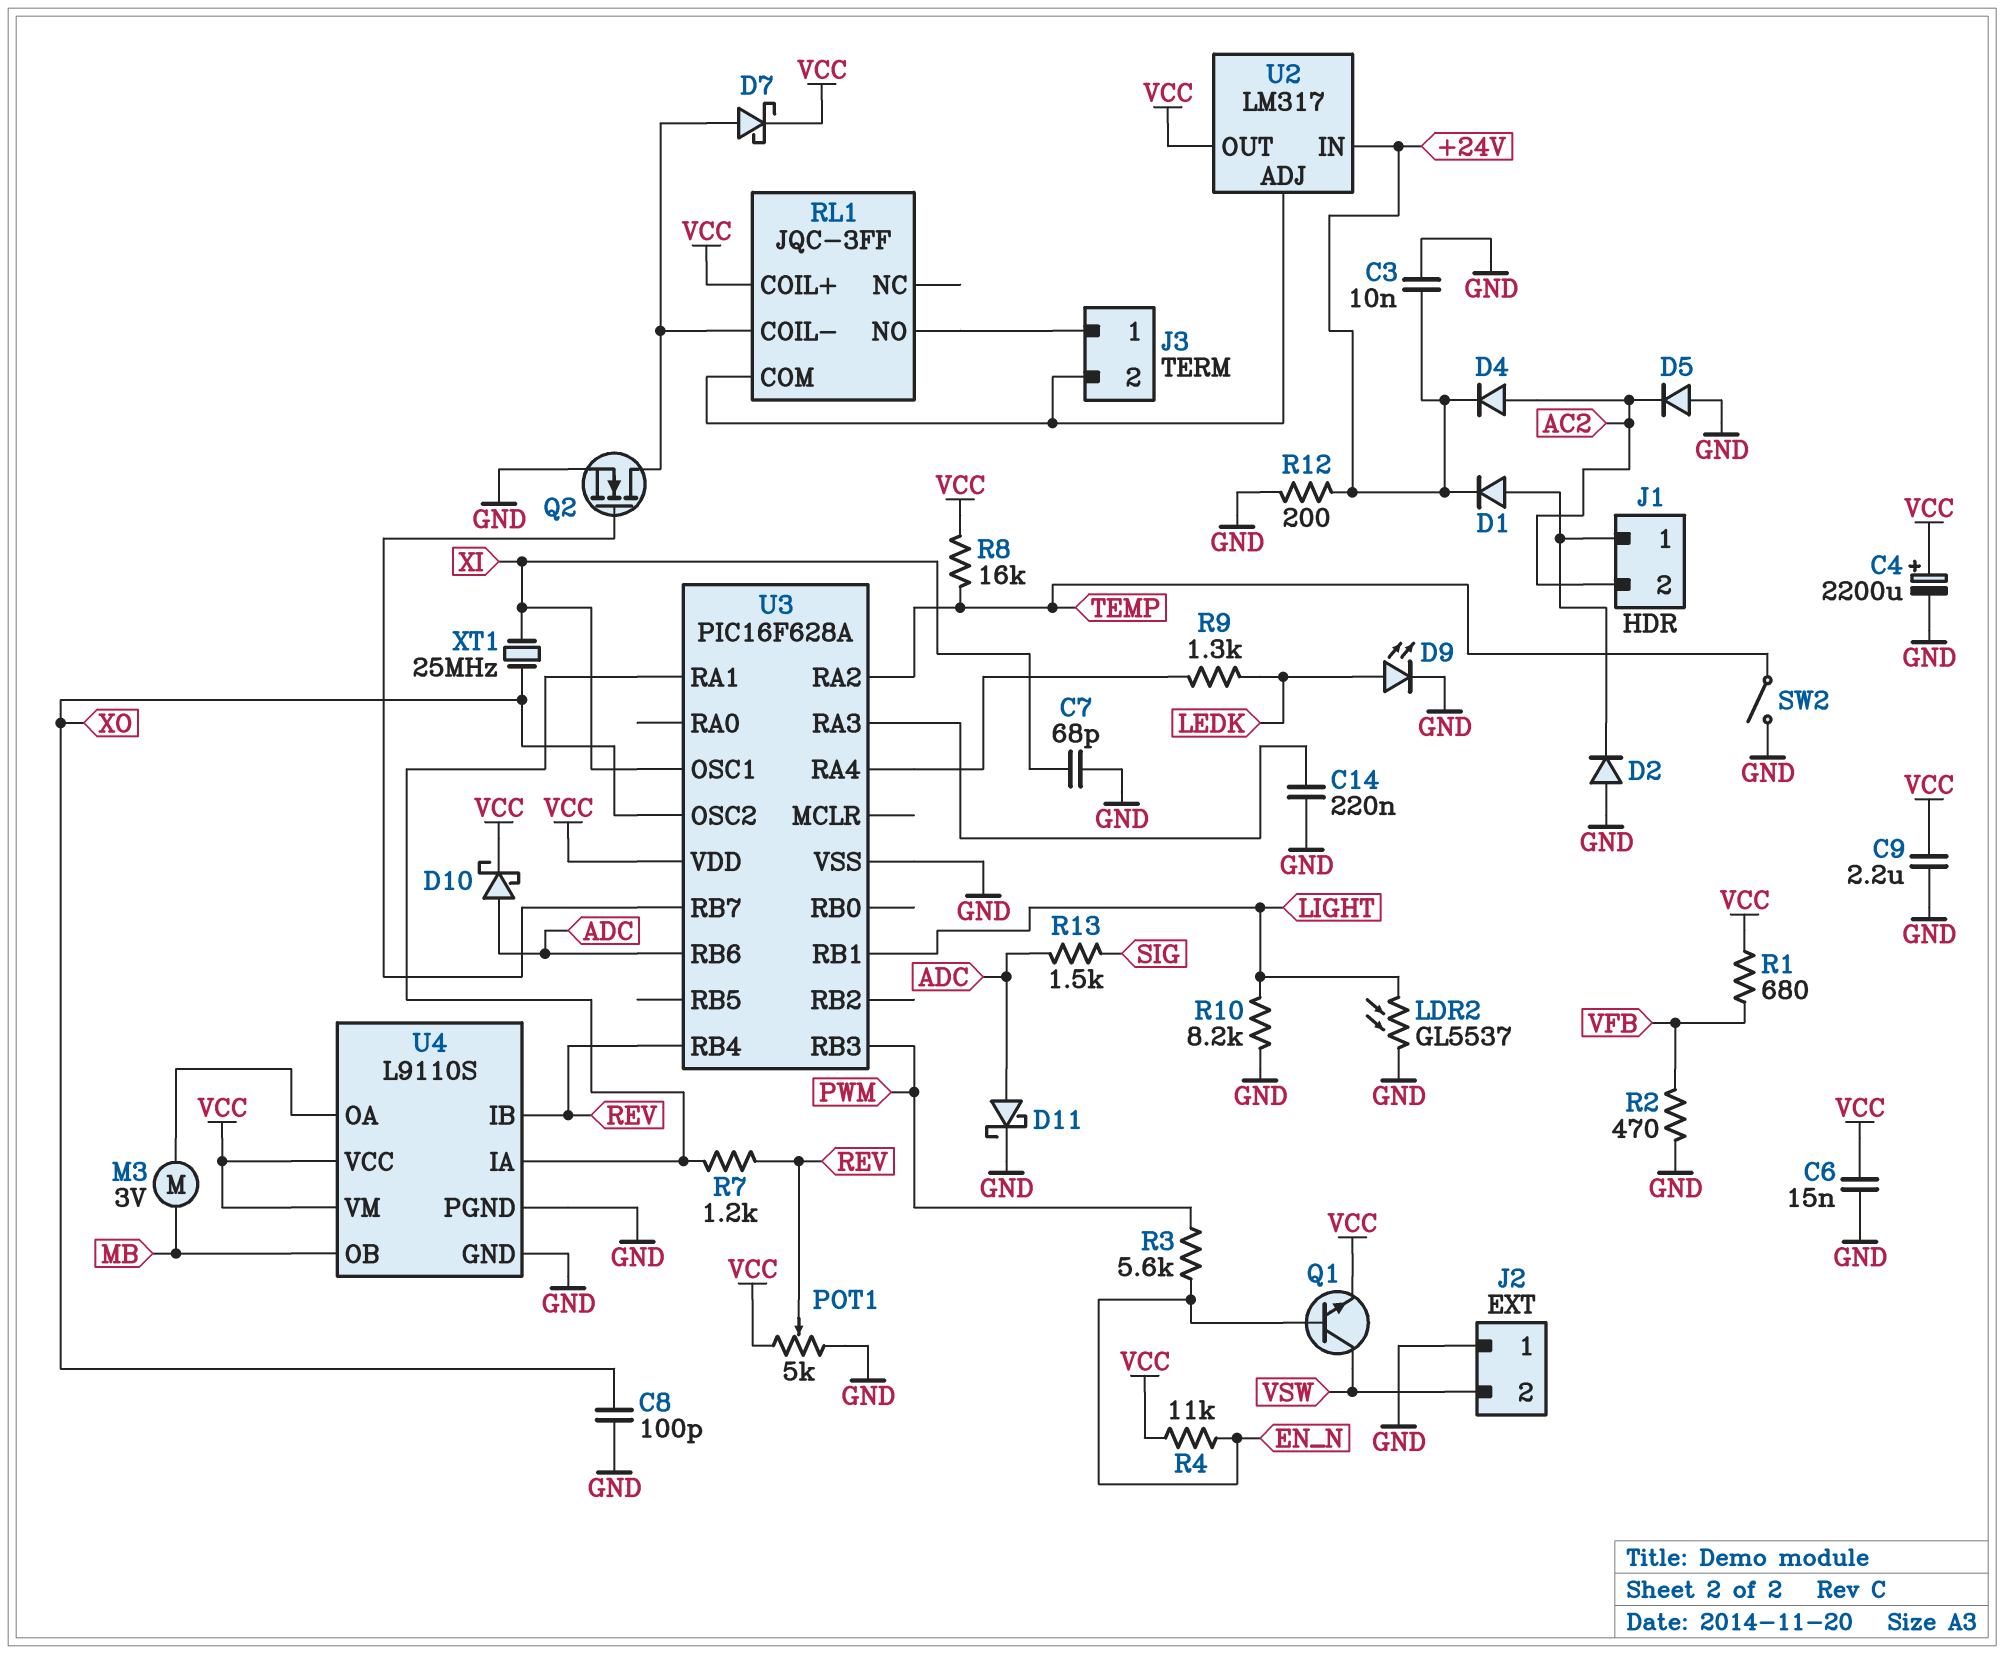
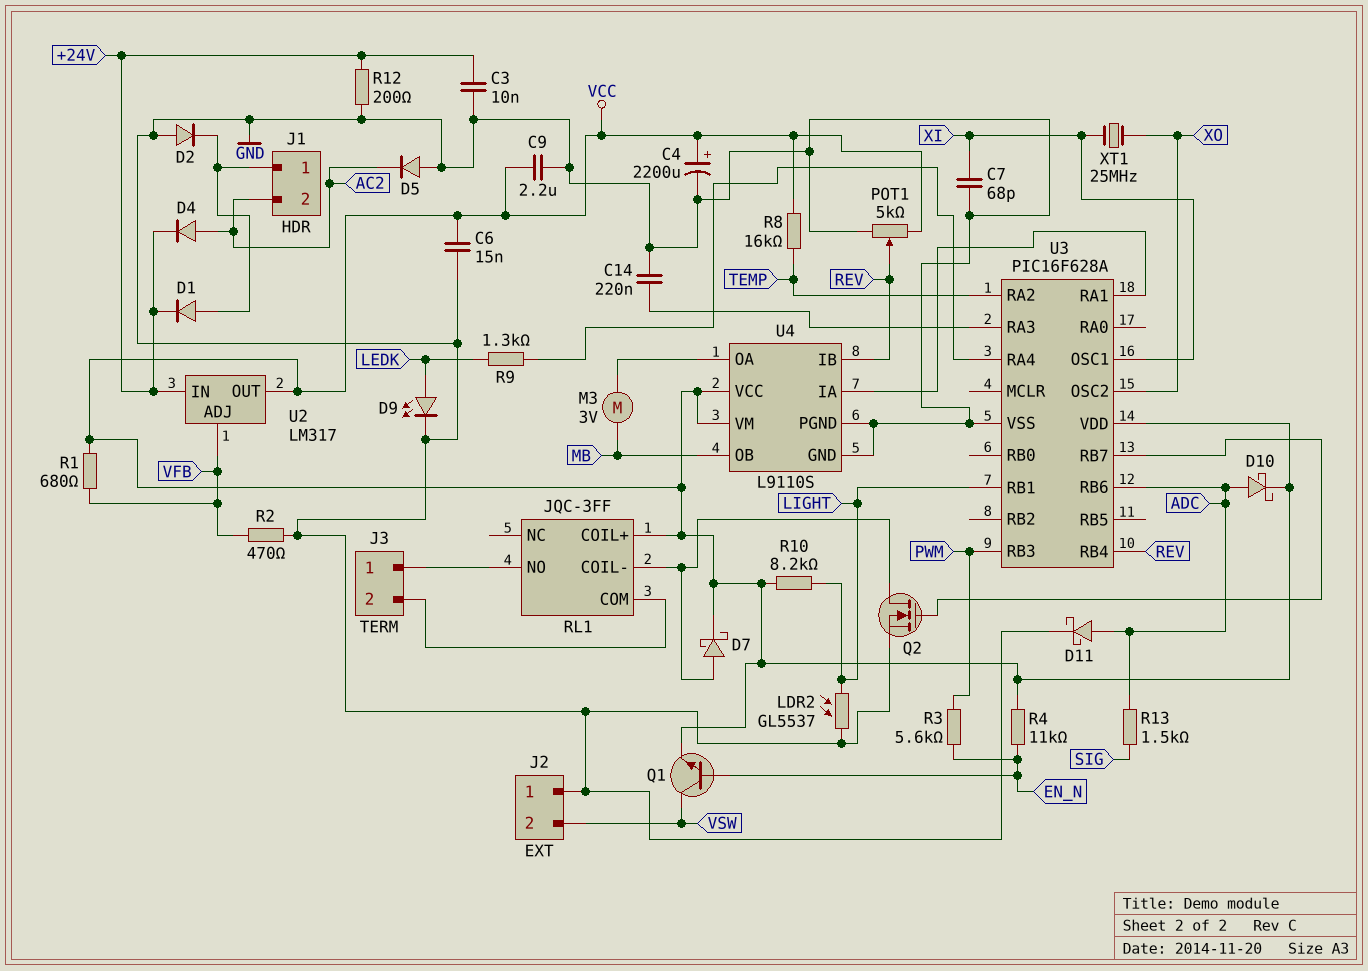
C8: 100pF (GND, XO) -> none
R7: 1.2k (REV, U3/RA1) -> none
R10: 8.2k (GND, LIGHT) -> 8.2k (LIGHT, VCC)
SW2: switch (GND, TEMP) -> none
U2 pin ADJ: J3/2 -> VFB

